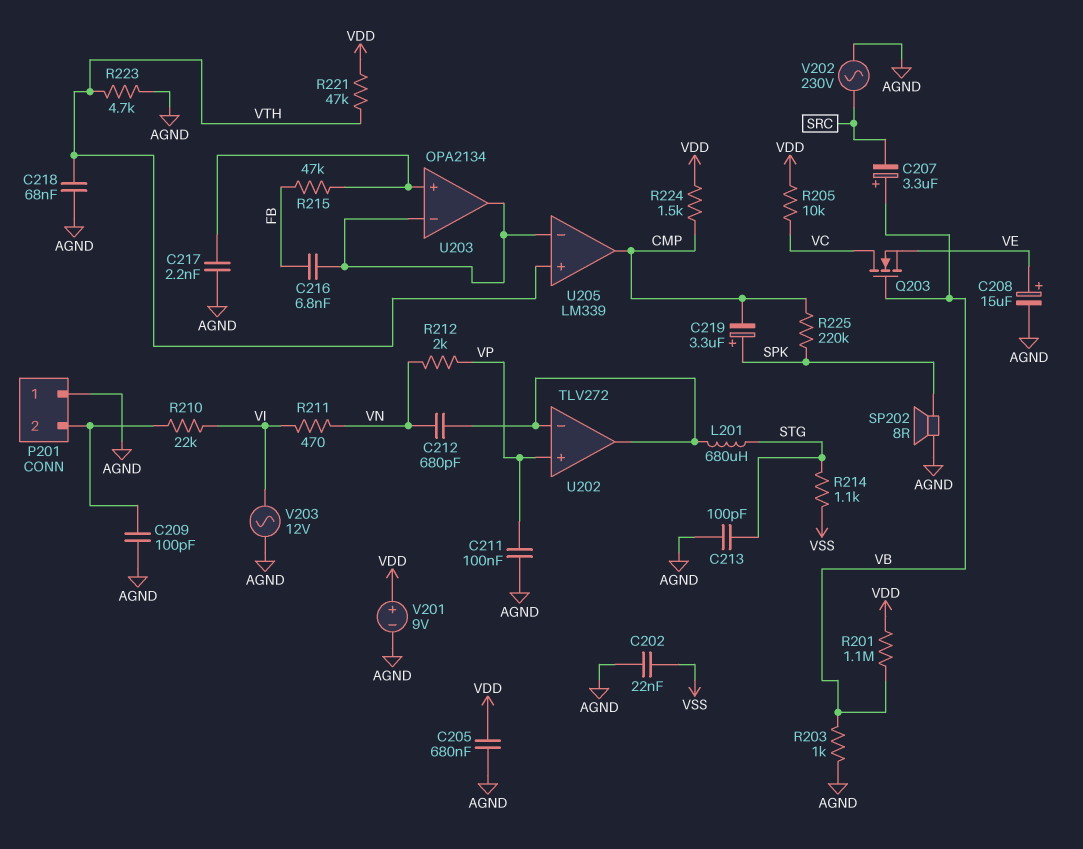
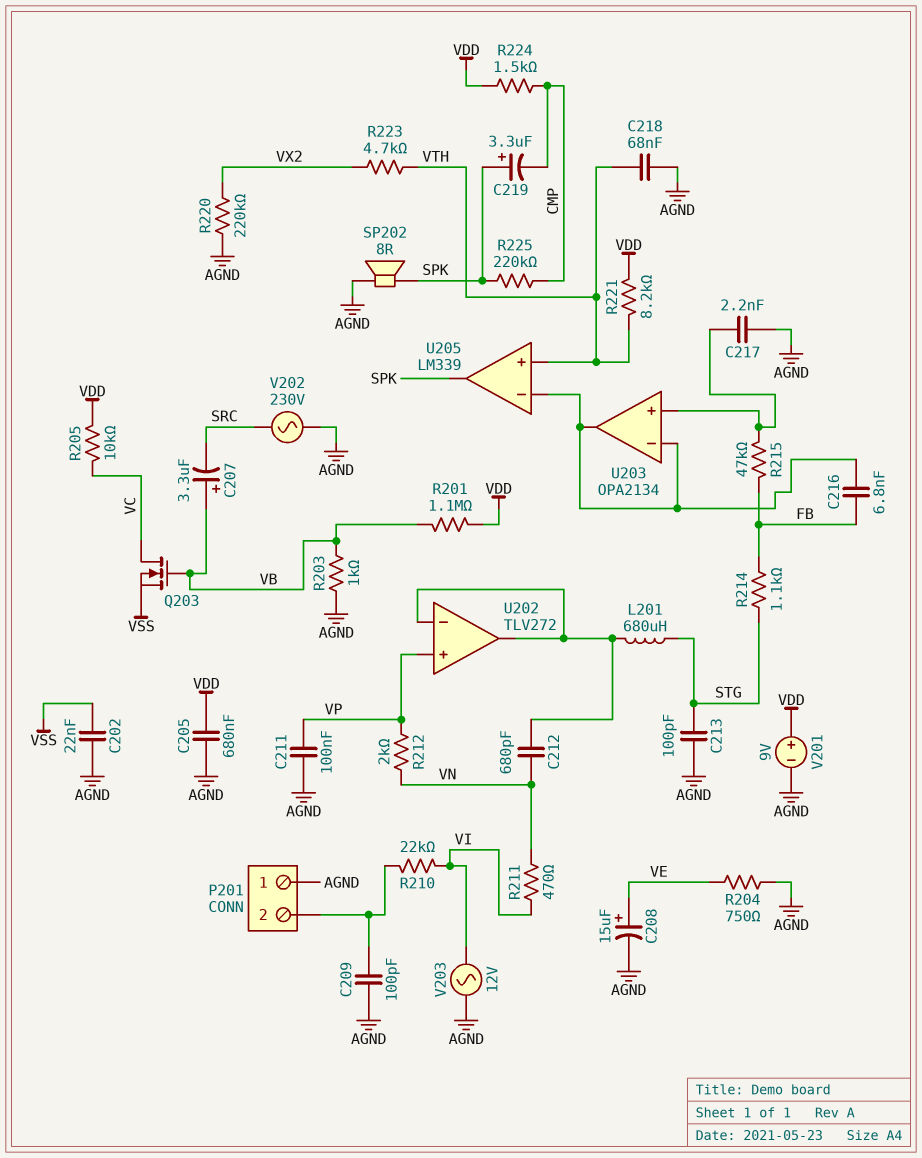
Q203: NMOS (G VB, D VC, S VE) -> NMOS (G VB, D VC, S VSS)
R204: none -> 750 (AGND, VE)
R214: 1.1k (STG, VSS) -> 1.1k (FB, STG)
R220: none -> 220k (AGND, VX2)
R221: 47k (VDD, VTH) -> 8.2k (VDD, VTH)
R223: 4.7k (AGND, VTH) -> 4.7k (VTH, VX2)
U205 pin out: CMP -> SPK

